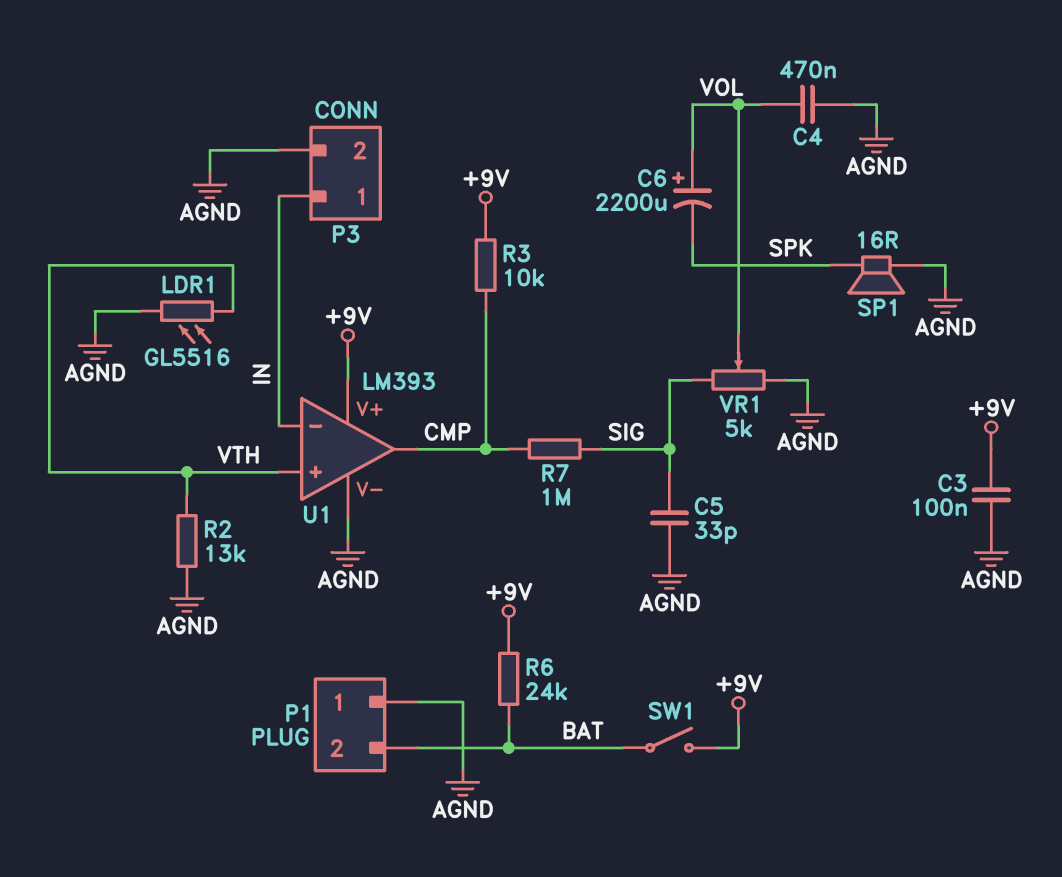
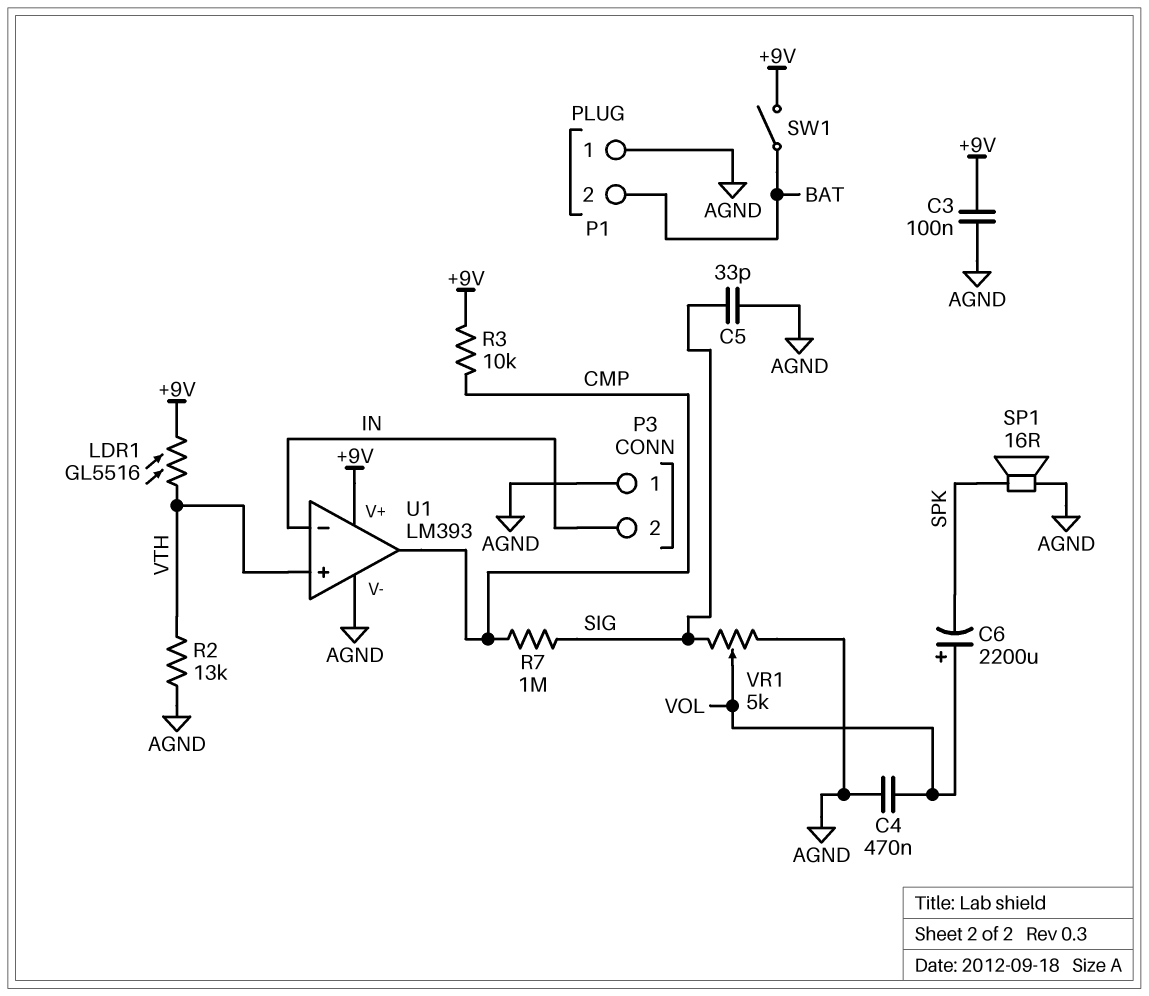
LDR1: GL5516 (AGND, VTH) -> GL5516 (+9V, VTH)
P3 pin 1: IN -> AGND
P3 pin 2: AGND -> IN
R6: 24k (+9V, BAT) -> none

